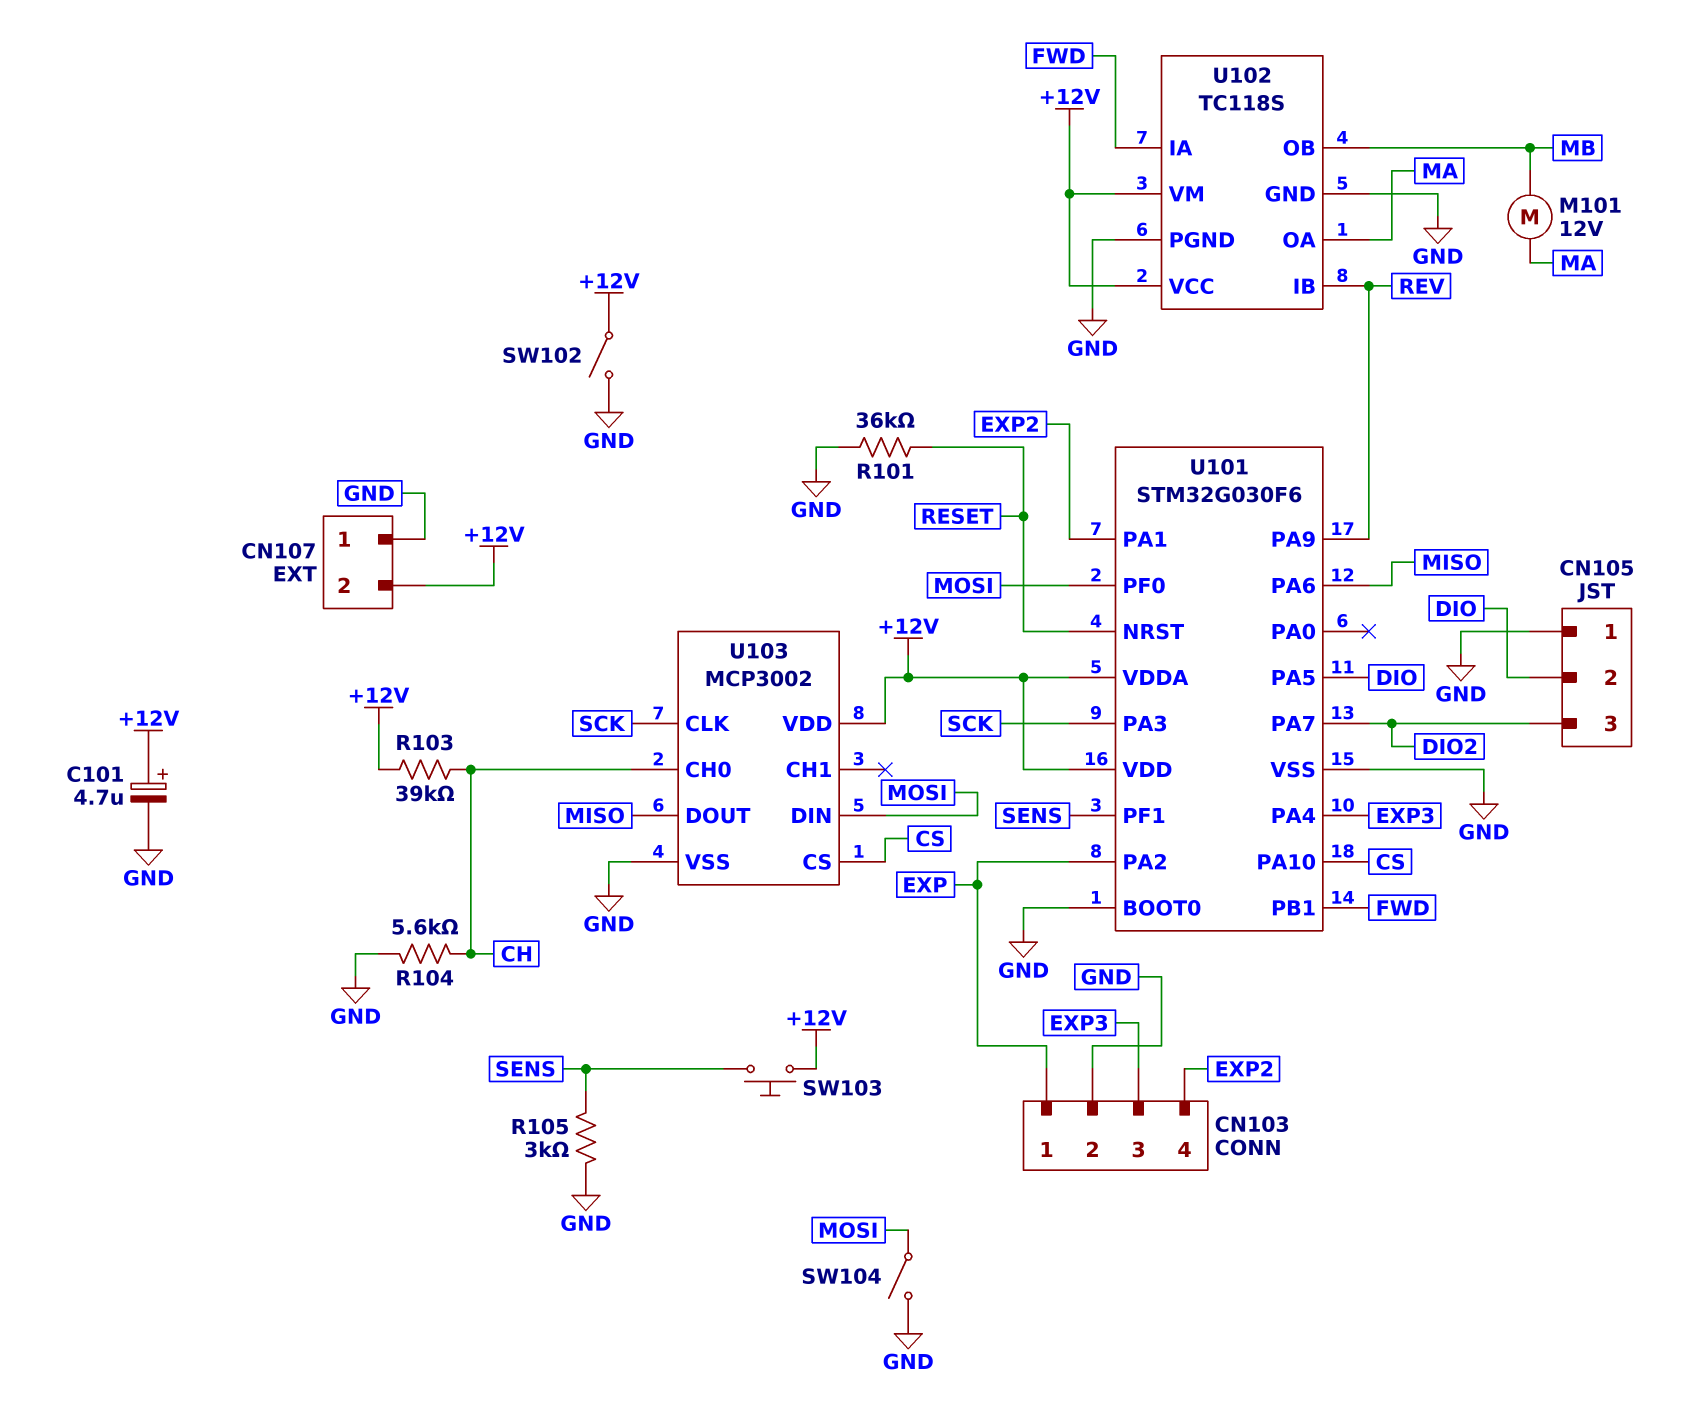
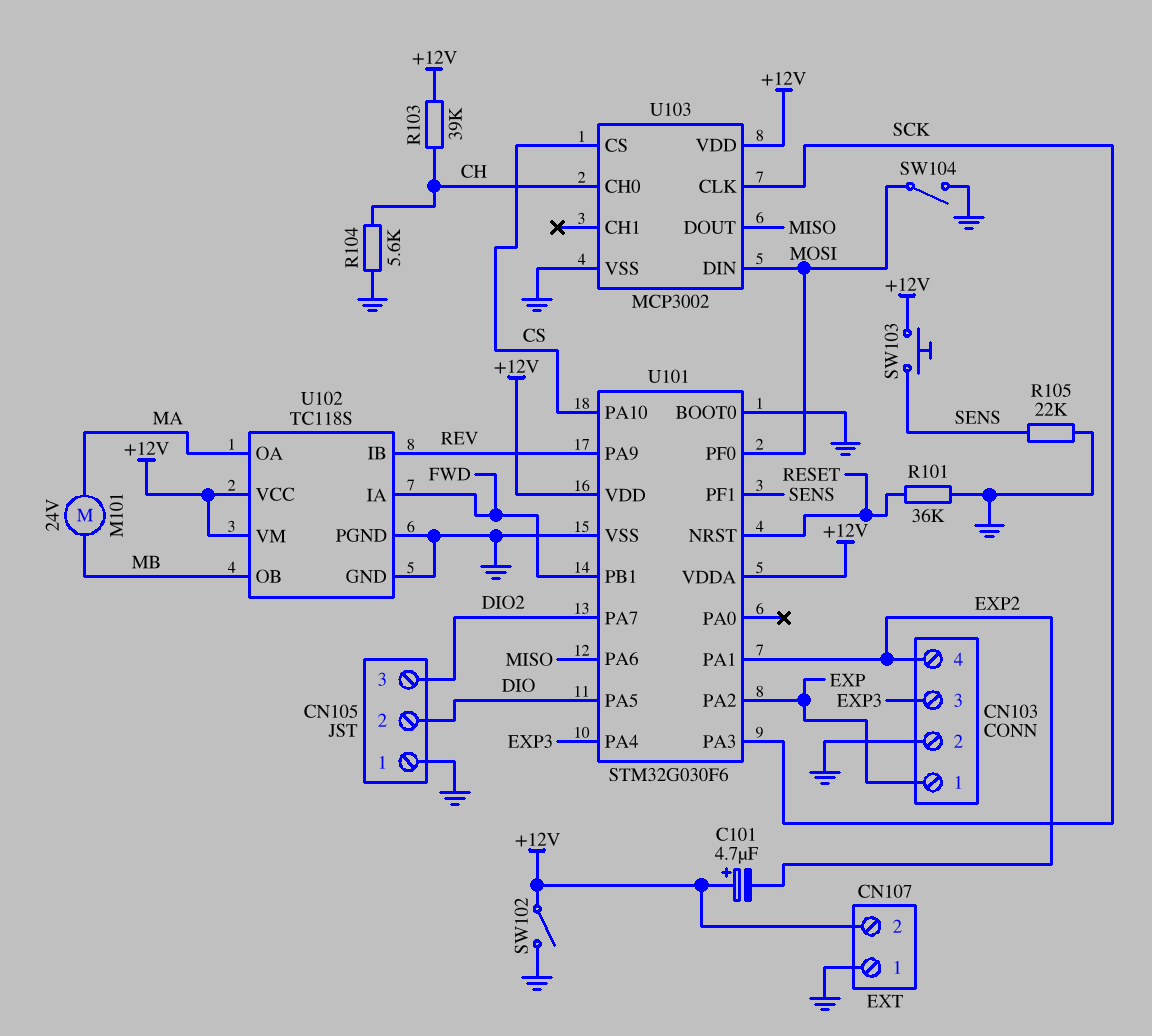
C101: 4.7uF (plus +12V, minus GND) -> 4.7uF (plus +12V, minus EXP2)
M101: motor 12V (MA, MB) -> motor 24V (MA, MB)
R105: 3k (GND, SENS) -> 22k (GND, SENS)

